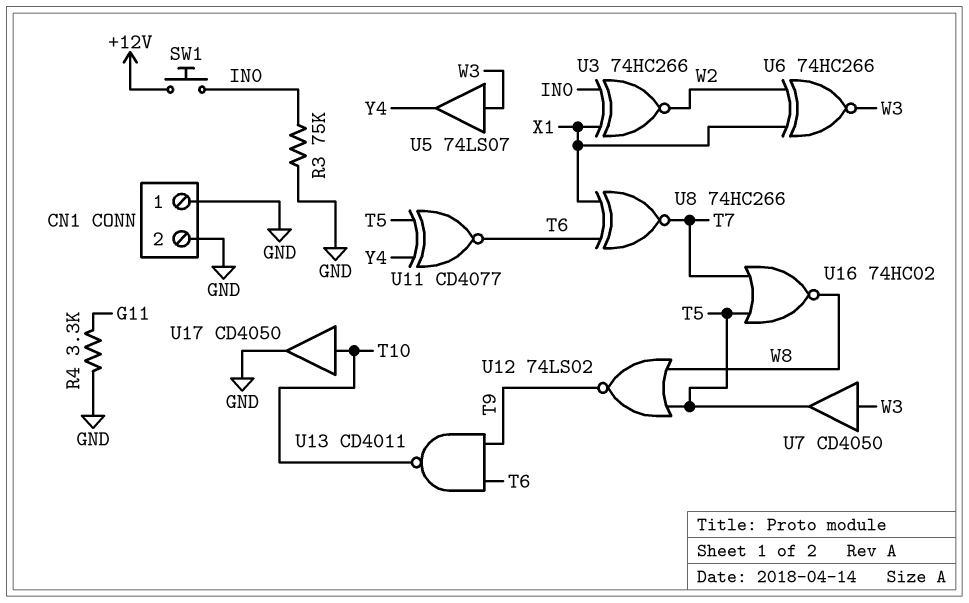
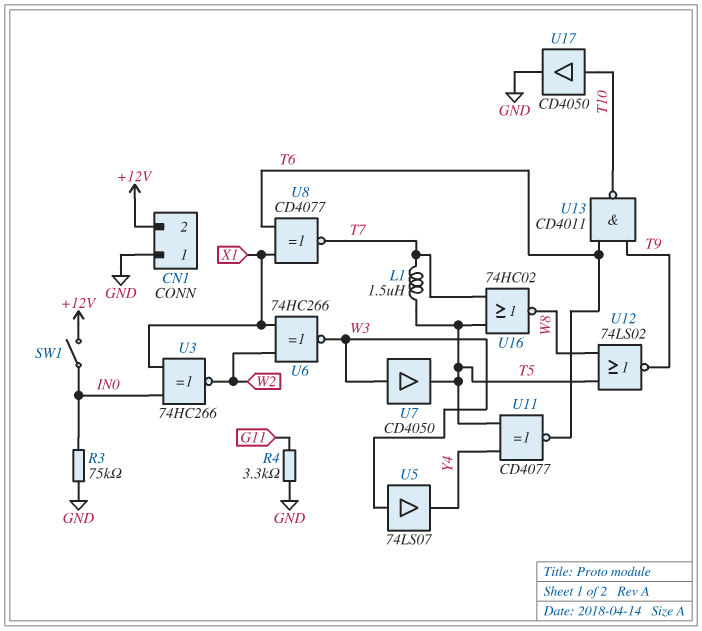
CN1 pin 2: GND -> +12V
L1: none -> 1.5uH (T5, T7)
SW1: button (+12V, IN0) -> switch (+12V, IN0)
U8: XNOR 74HC266 (in T6, in X1, out T7) -> XNOR CD4077 (in T6, in X1, out T7)

